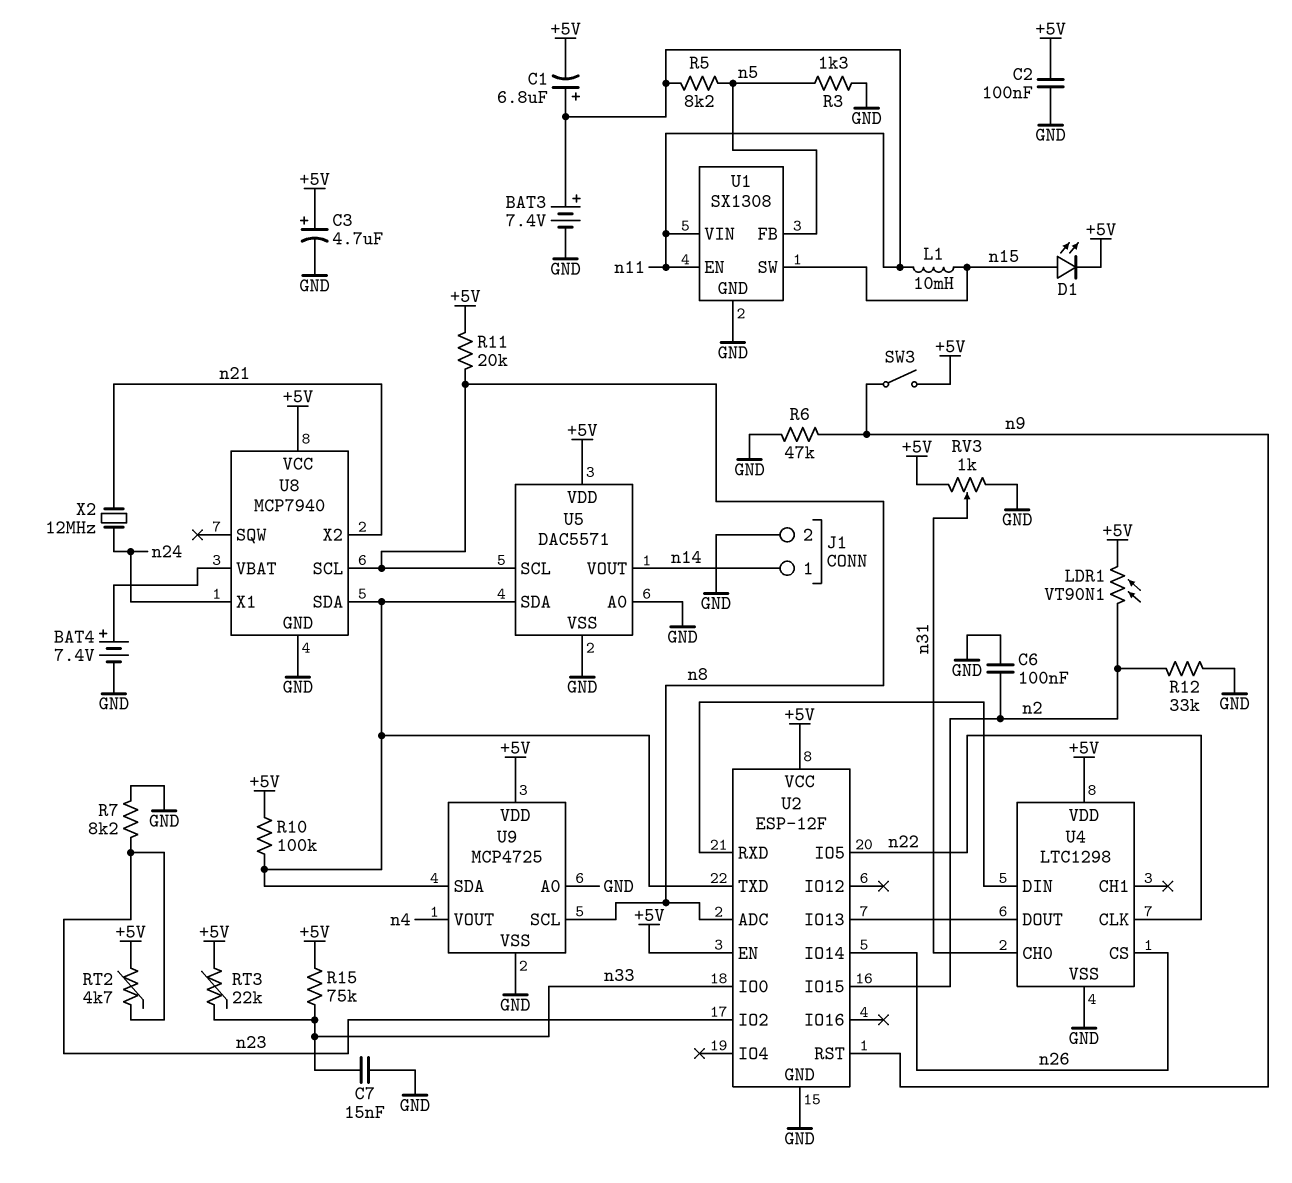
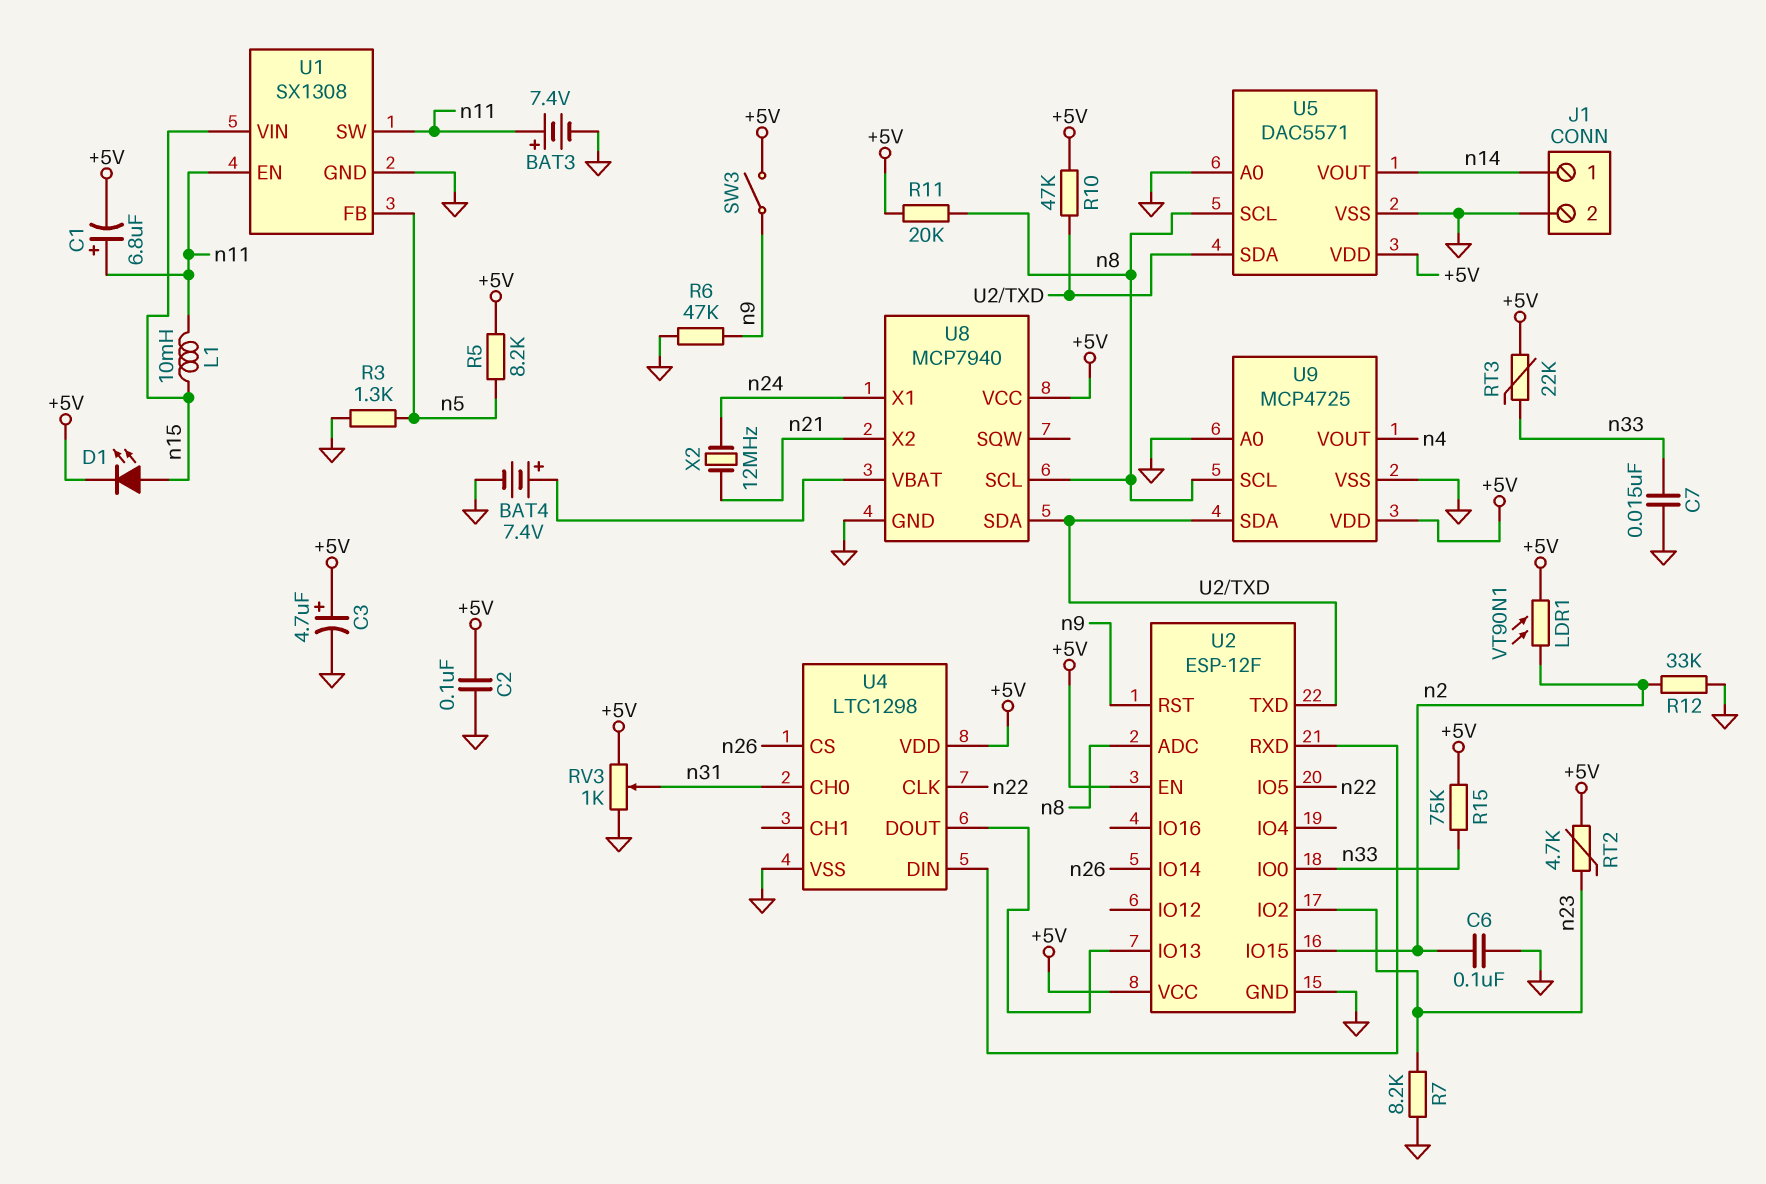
R5: 8.2k (n5, n11) -> 8.2k (+5V, n5)
R10: 100k (+5V, U2/TXD) -> 47k (+5V, U2/TXD)
U1 pin SW: n15 -> n11
U1 pin VIN: n11 -> n15

